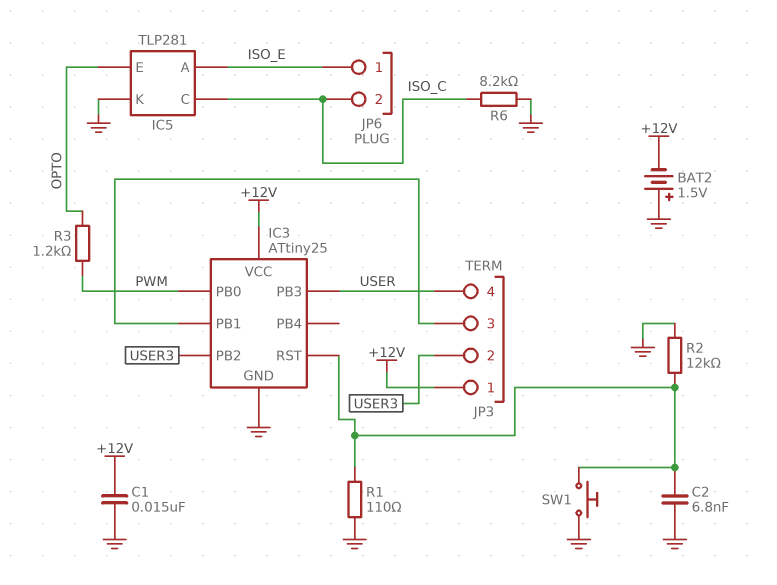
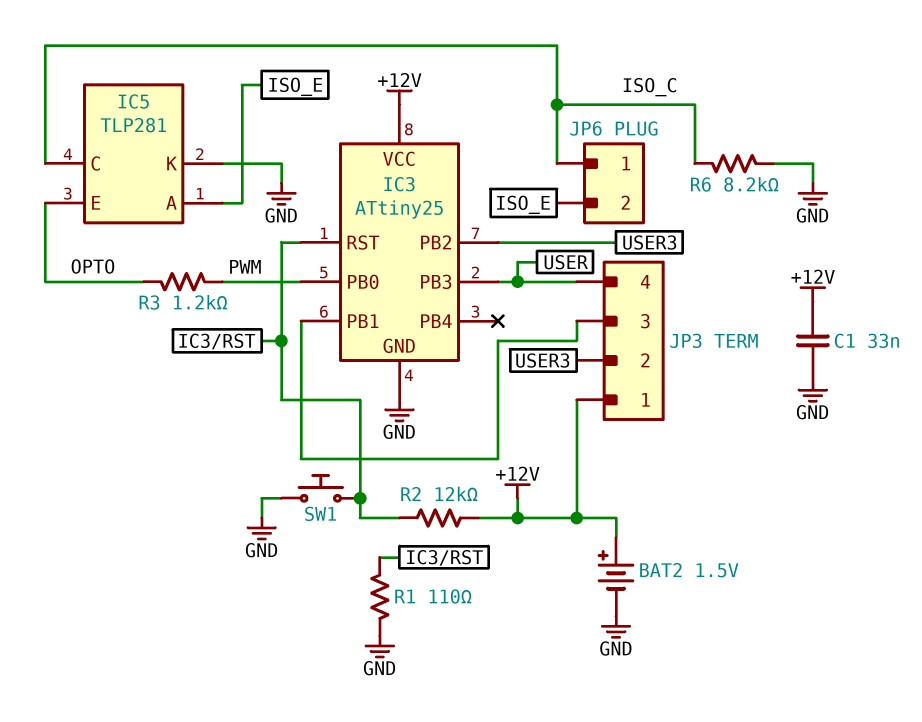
BAT2: 1.5V (plus GND, minus +12V) -> 1.5V (plus +12V, minus GND)
C1: 15nF (+12V, GND) -> 33nF (+12V, GND)
C2: 6.8nF (GND, IC3/RST) -> none
JP6 pin 1: ISO_E -> ISO_C
JP6 pin 2: ISO_C -> ISO_E
R2: 12k (GND, IC3/RST) -> 12k (+12V, IC3/RST)

